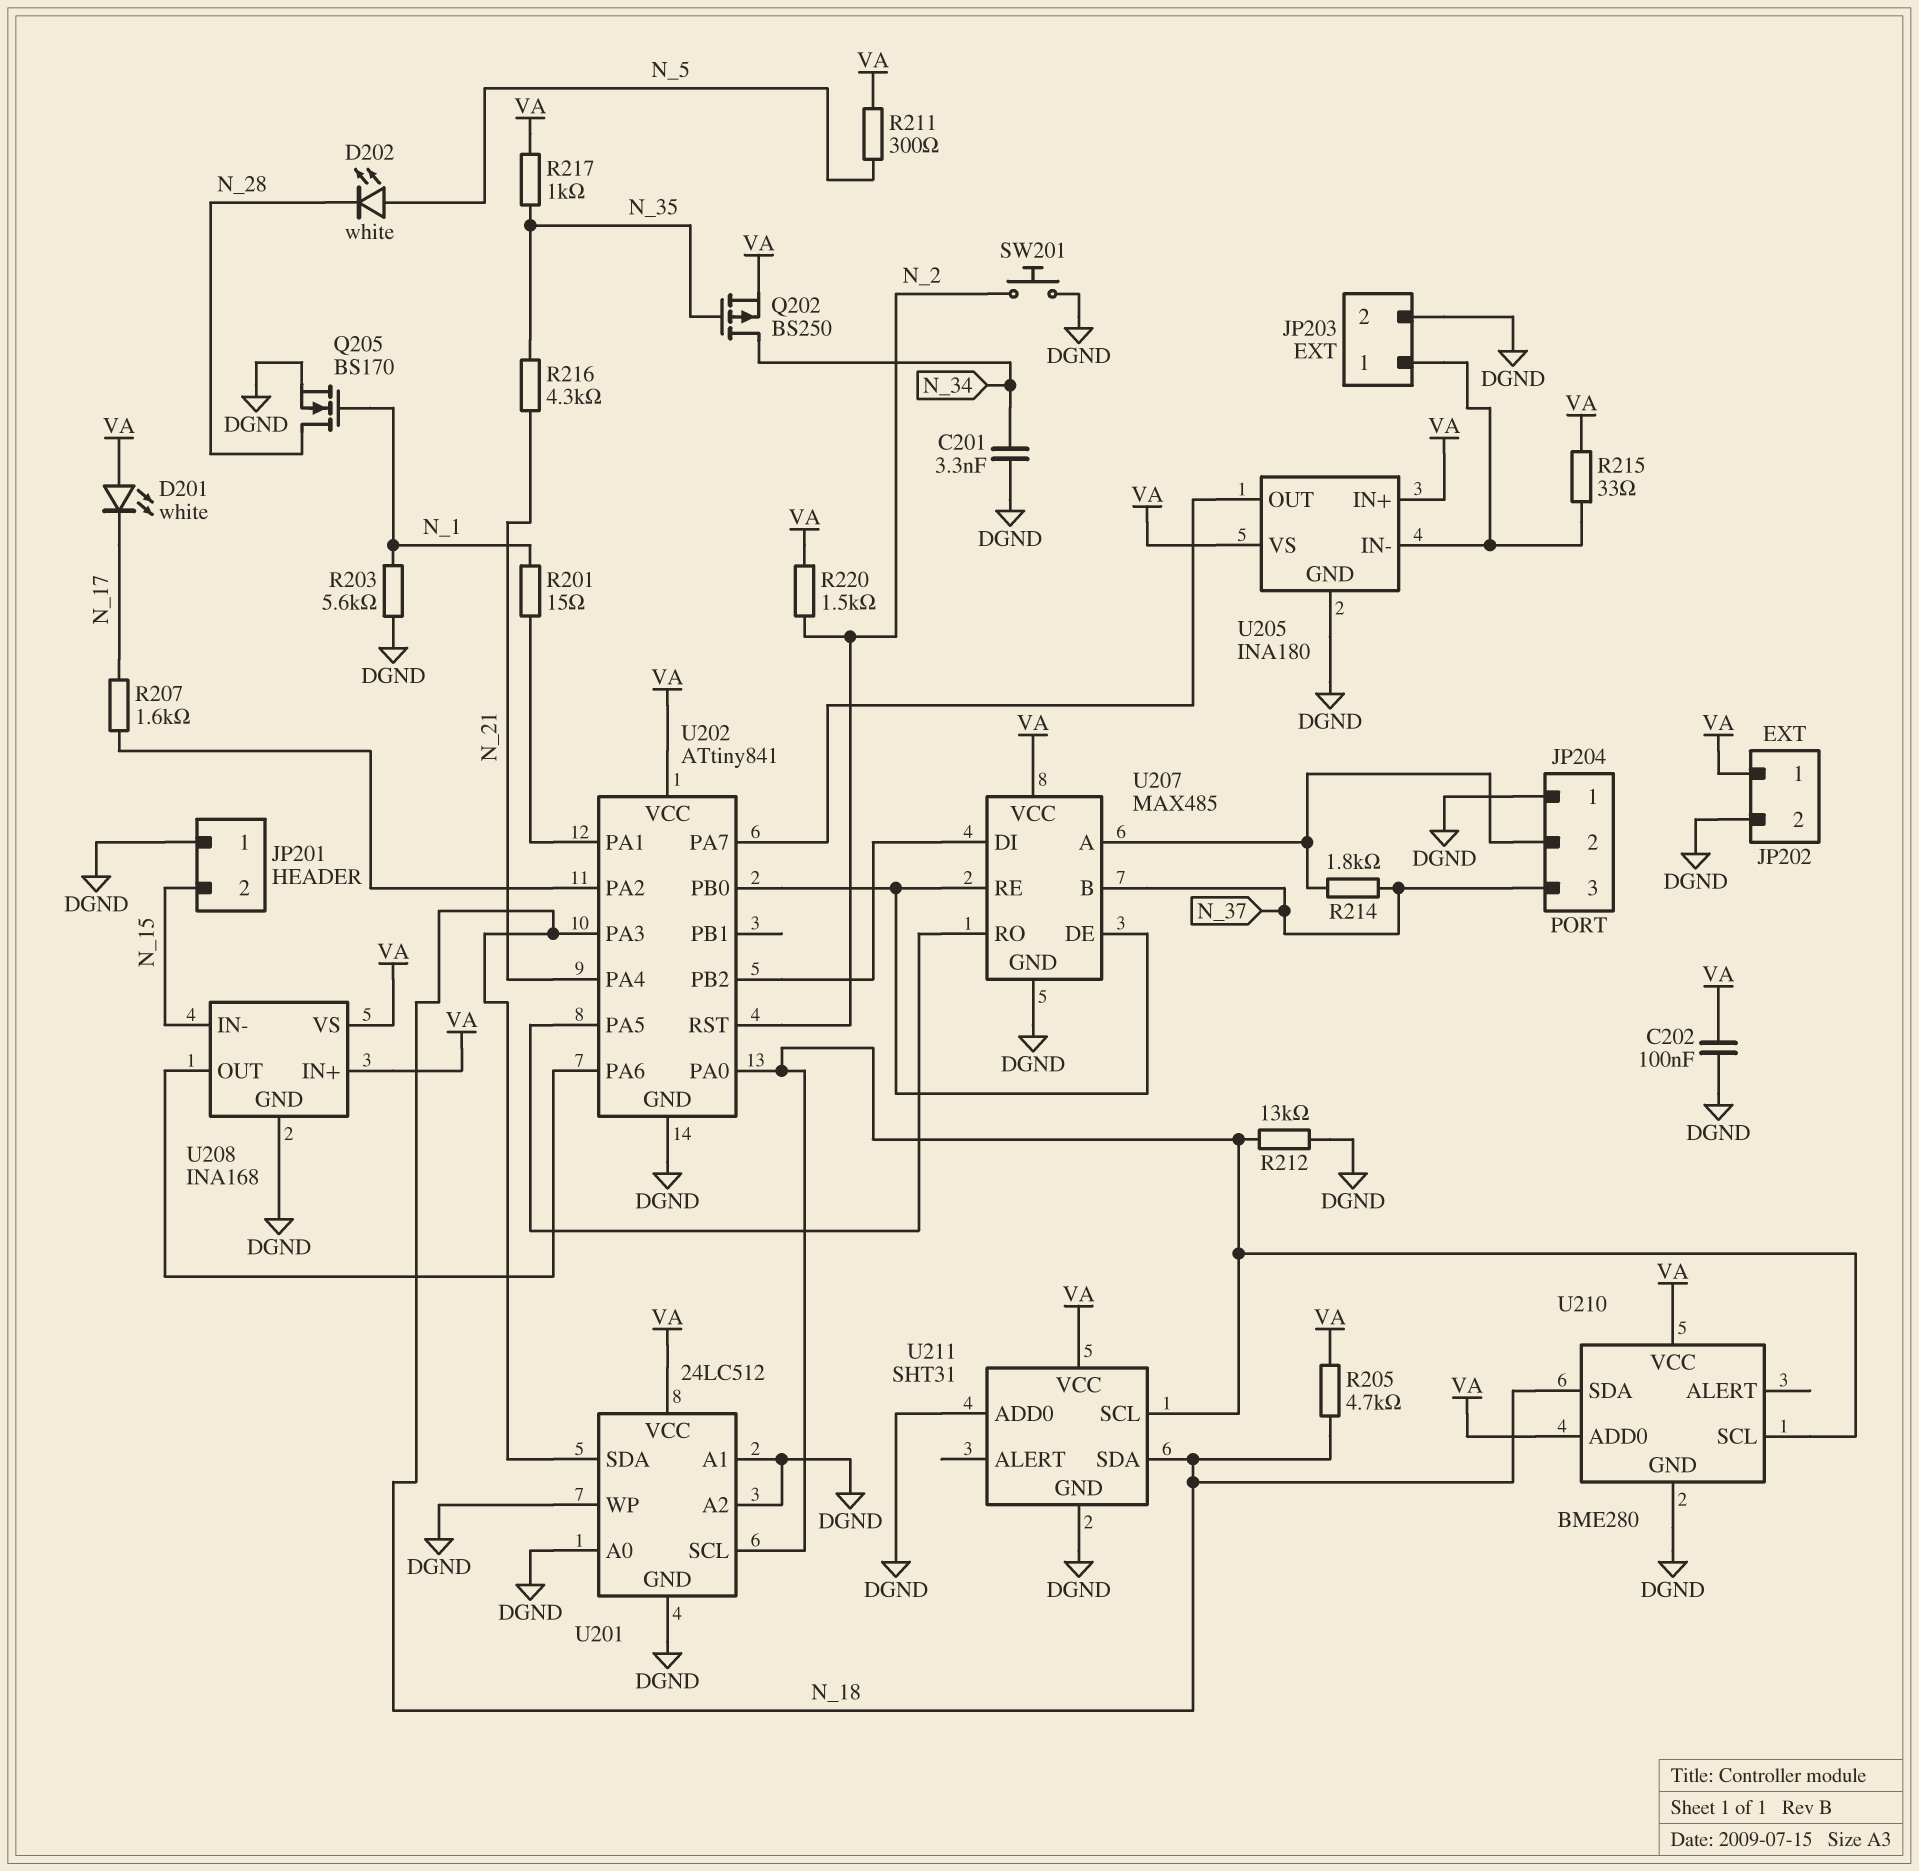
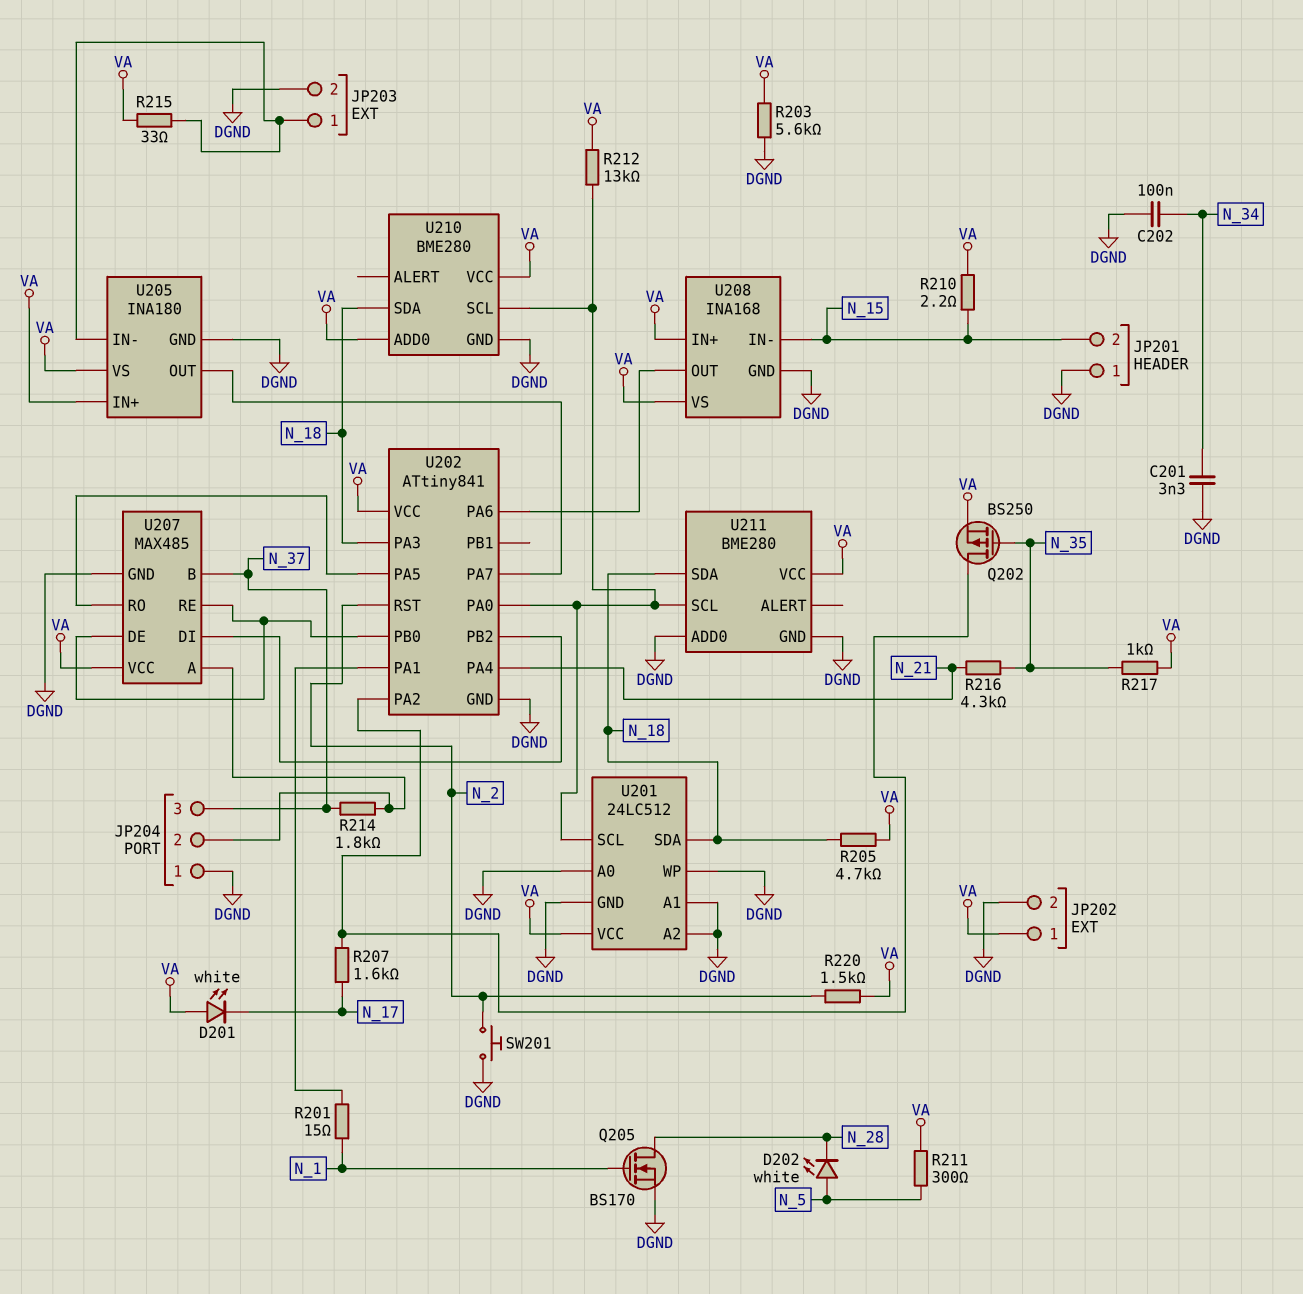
C202: 100nF (DGND, VA) -> 100nF (DGND, N_34)
Q202: PMOS BS250 (G N_35, D N_34, S VA) -> PMOS BS250 (G N_35, D U202/PA2, S VA)
R203: 5.6k (DGND, N_1) -> 5.6k (DGND, VA)
R210: none -> 2.2 (N_15, VA)
R212: 13k (DGND, U201/SCL) -> 13k (U201/SCL, VA)
U211: SHT31 -> BME280

